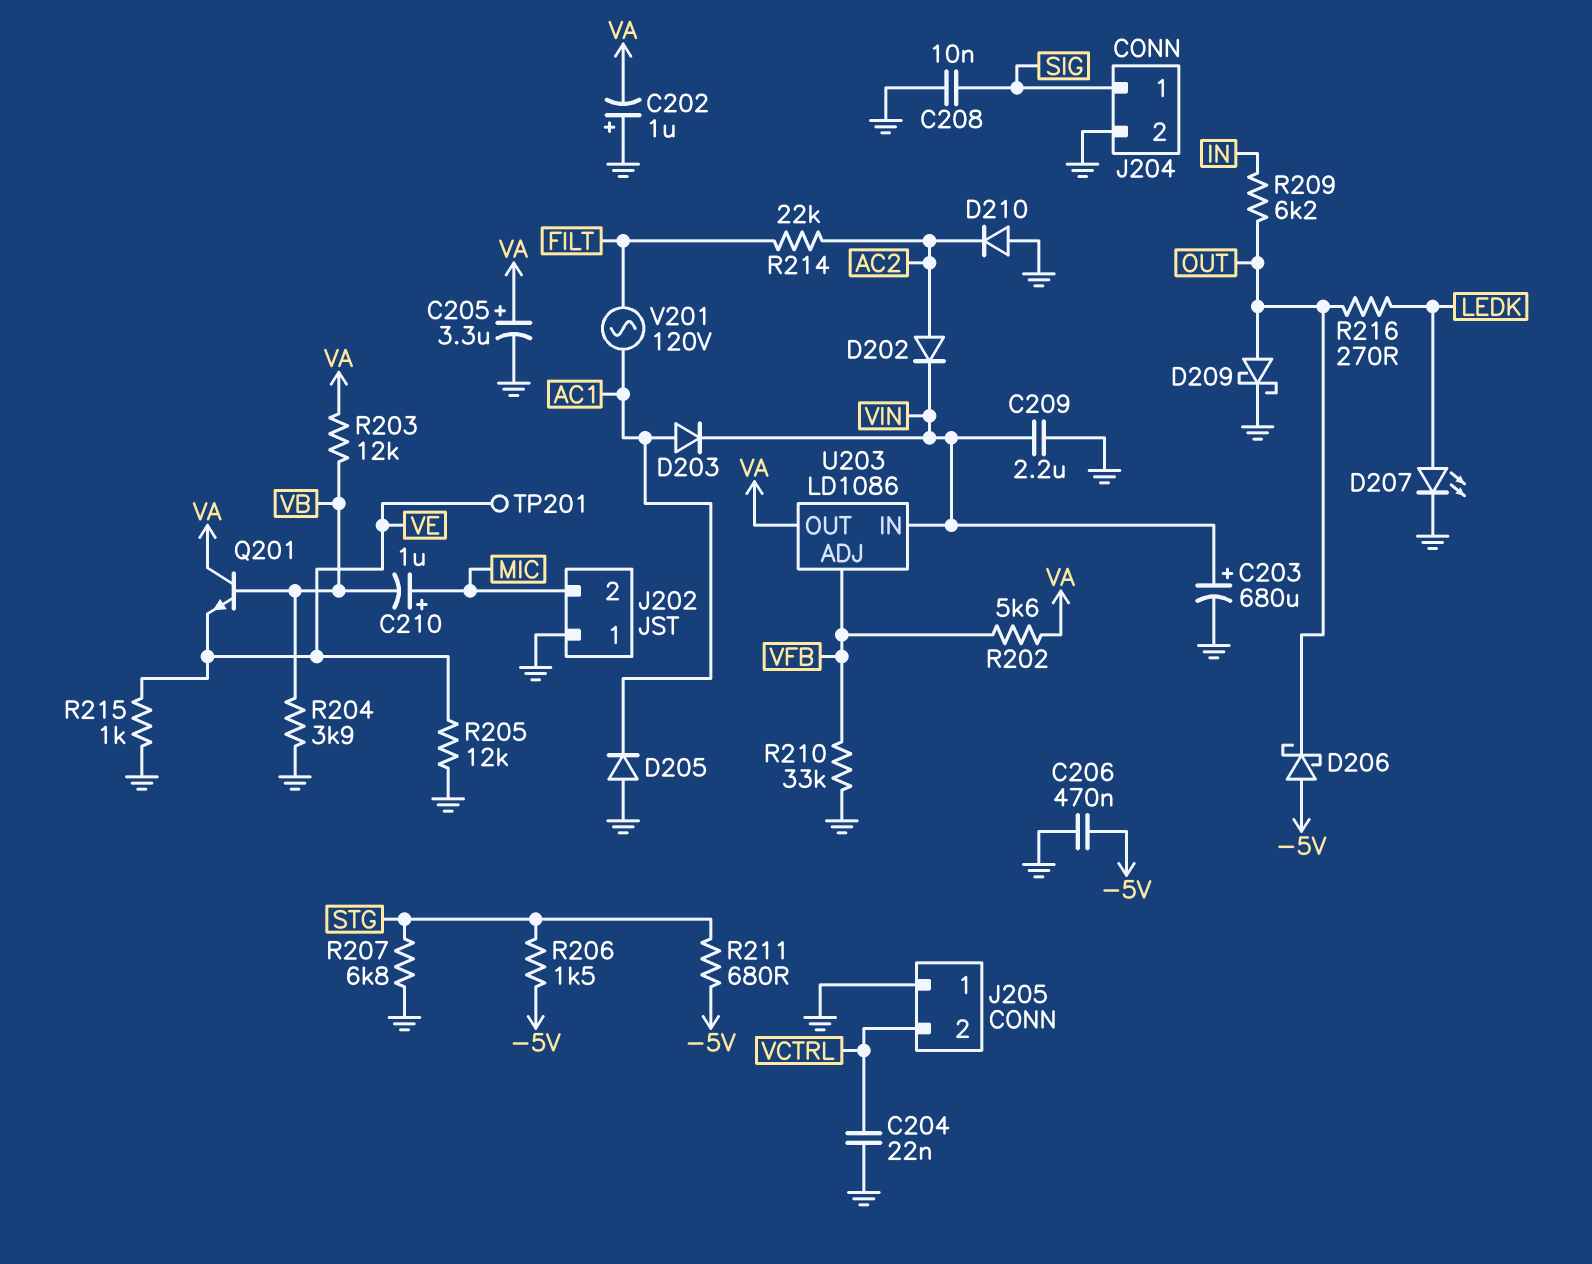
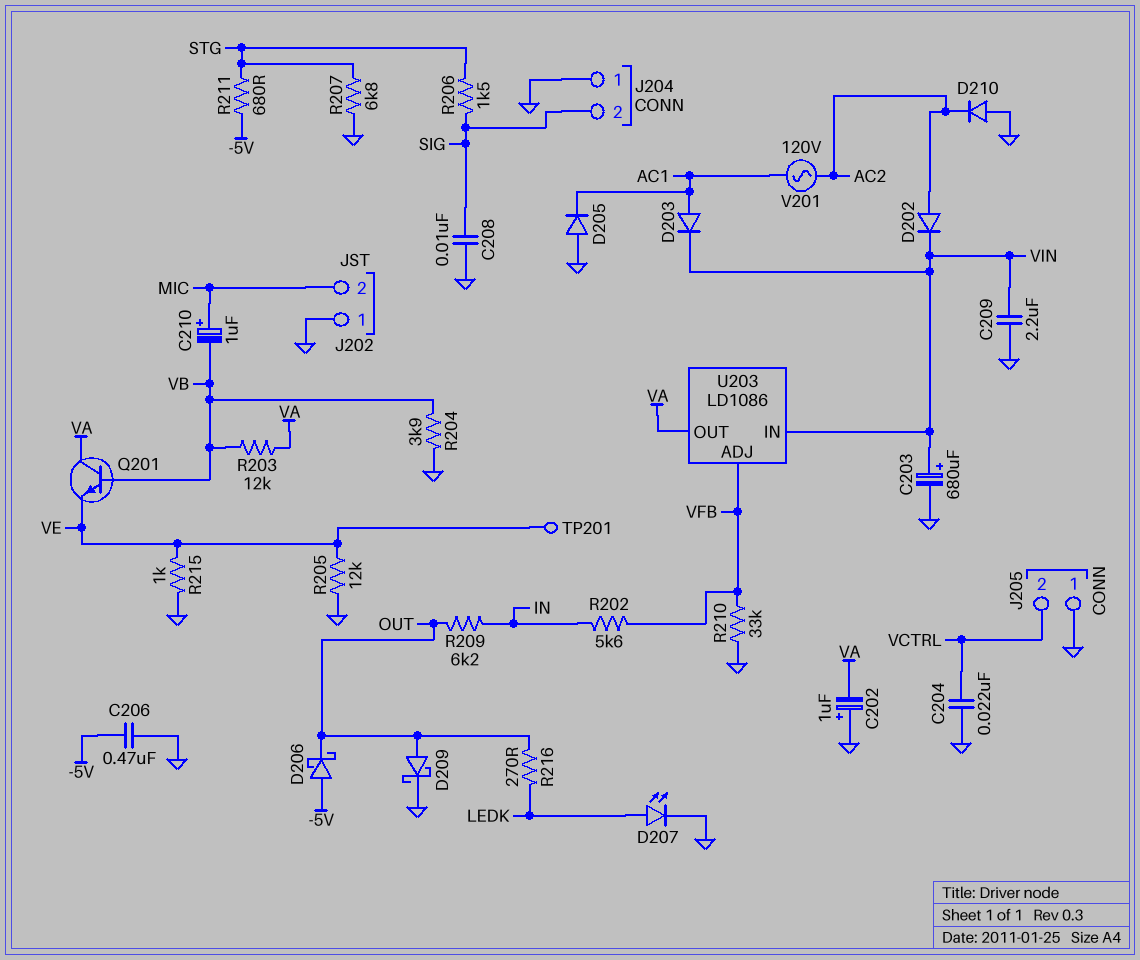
C205: 3.3uF (plus VA, minus GND) -> none
J204 pin 1: SIG -> GND
J204 pin 2: GND -> SIG
R202: 5.6k (VA, VFB) -> 5.6k (IN, VFB)
R206: 1.5k (-5V, STG) -> 1.5k (SIG, STG)
R214: 22k (AC2, FILT) -> none
V201: AC 120V (AC1, FILT) -> AC 120V (AC1, AC2)

